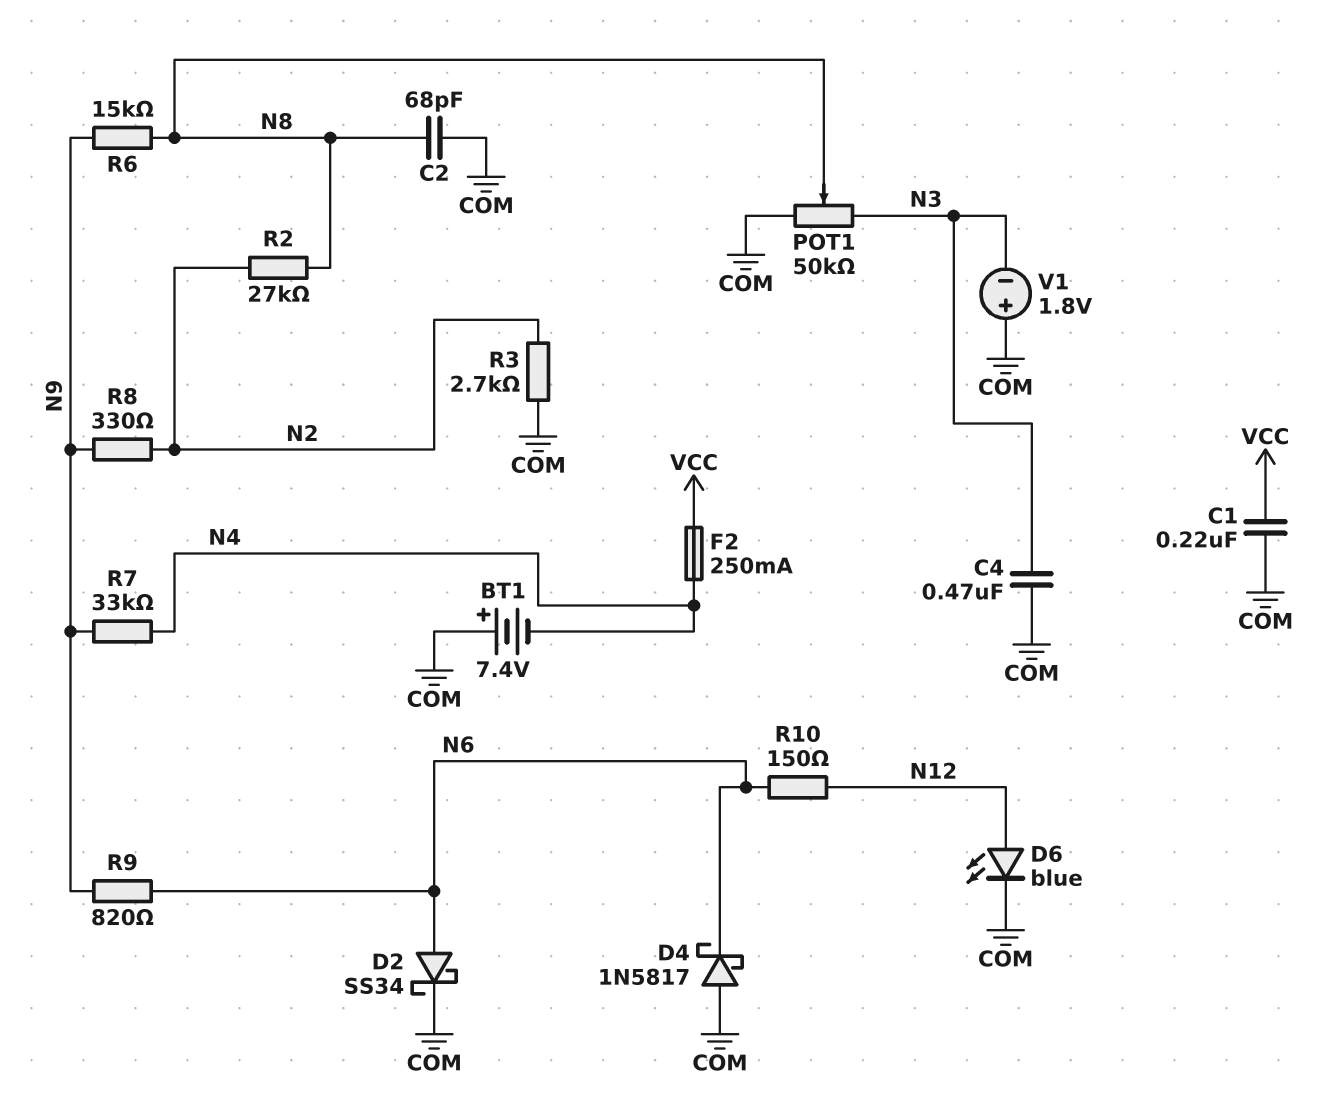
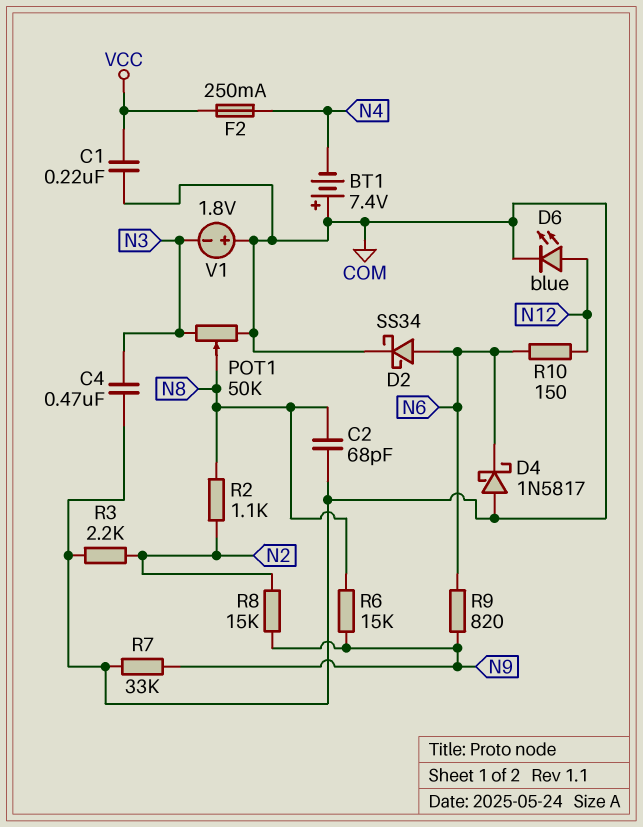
R2: 27k (N2, N8) -> 1.1k (N2, N8)
R3: 2.7k (COM, N2) -> 2.2k (COM, N2)
R7: 33k (N4, N9) -> 33k (COM, N9)
R8: 330 (N2, N9) -> 15k (N2, N9)

